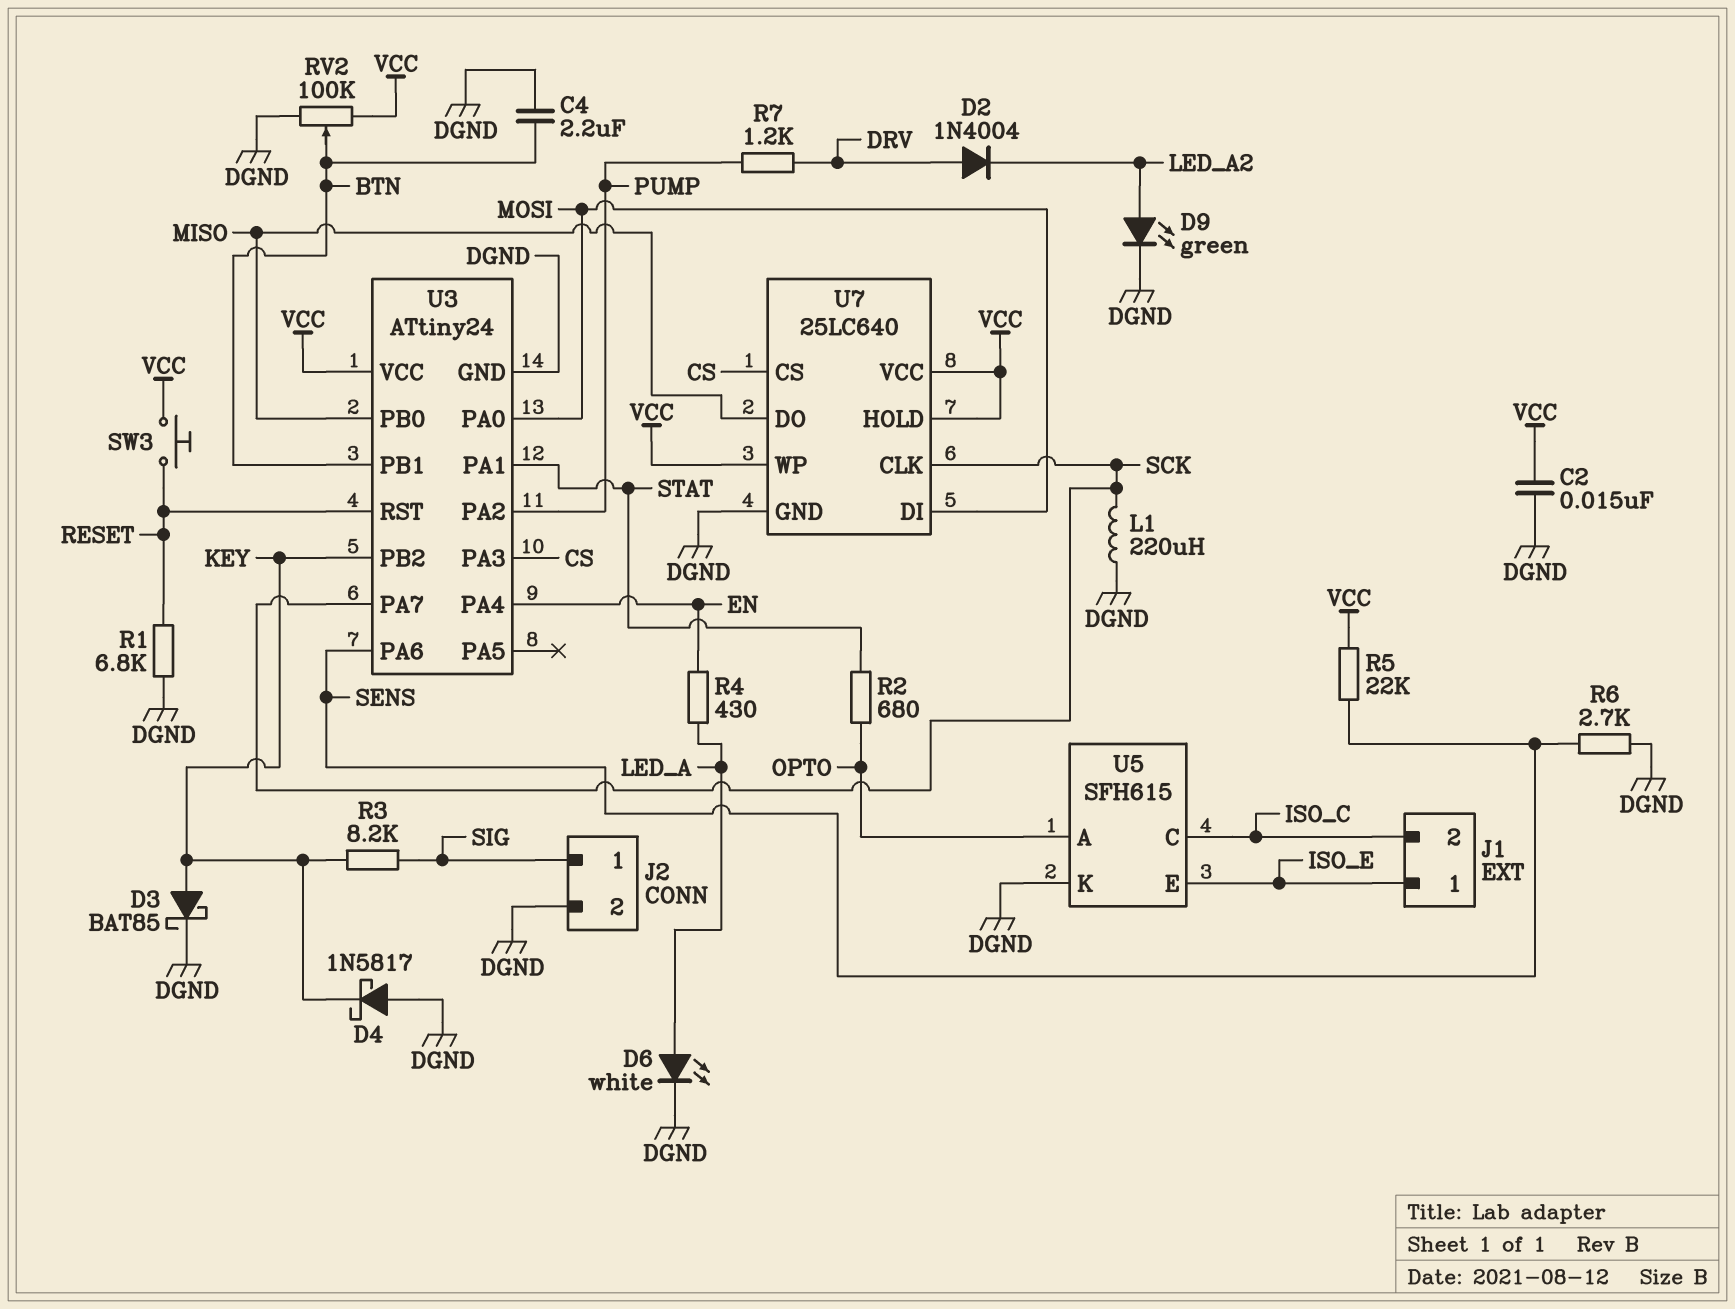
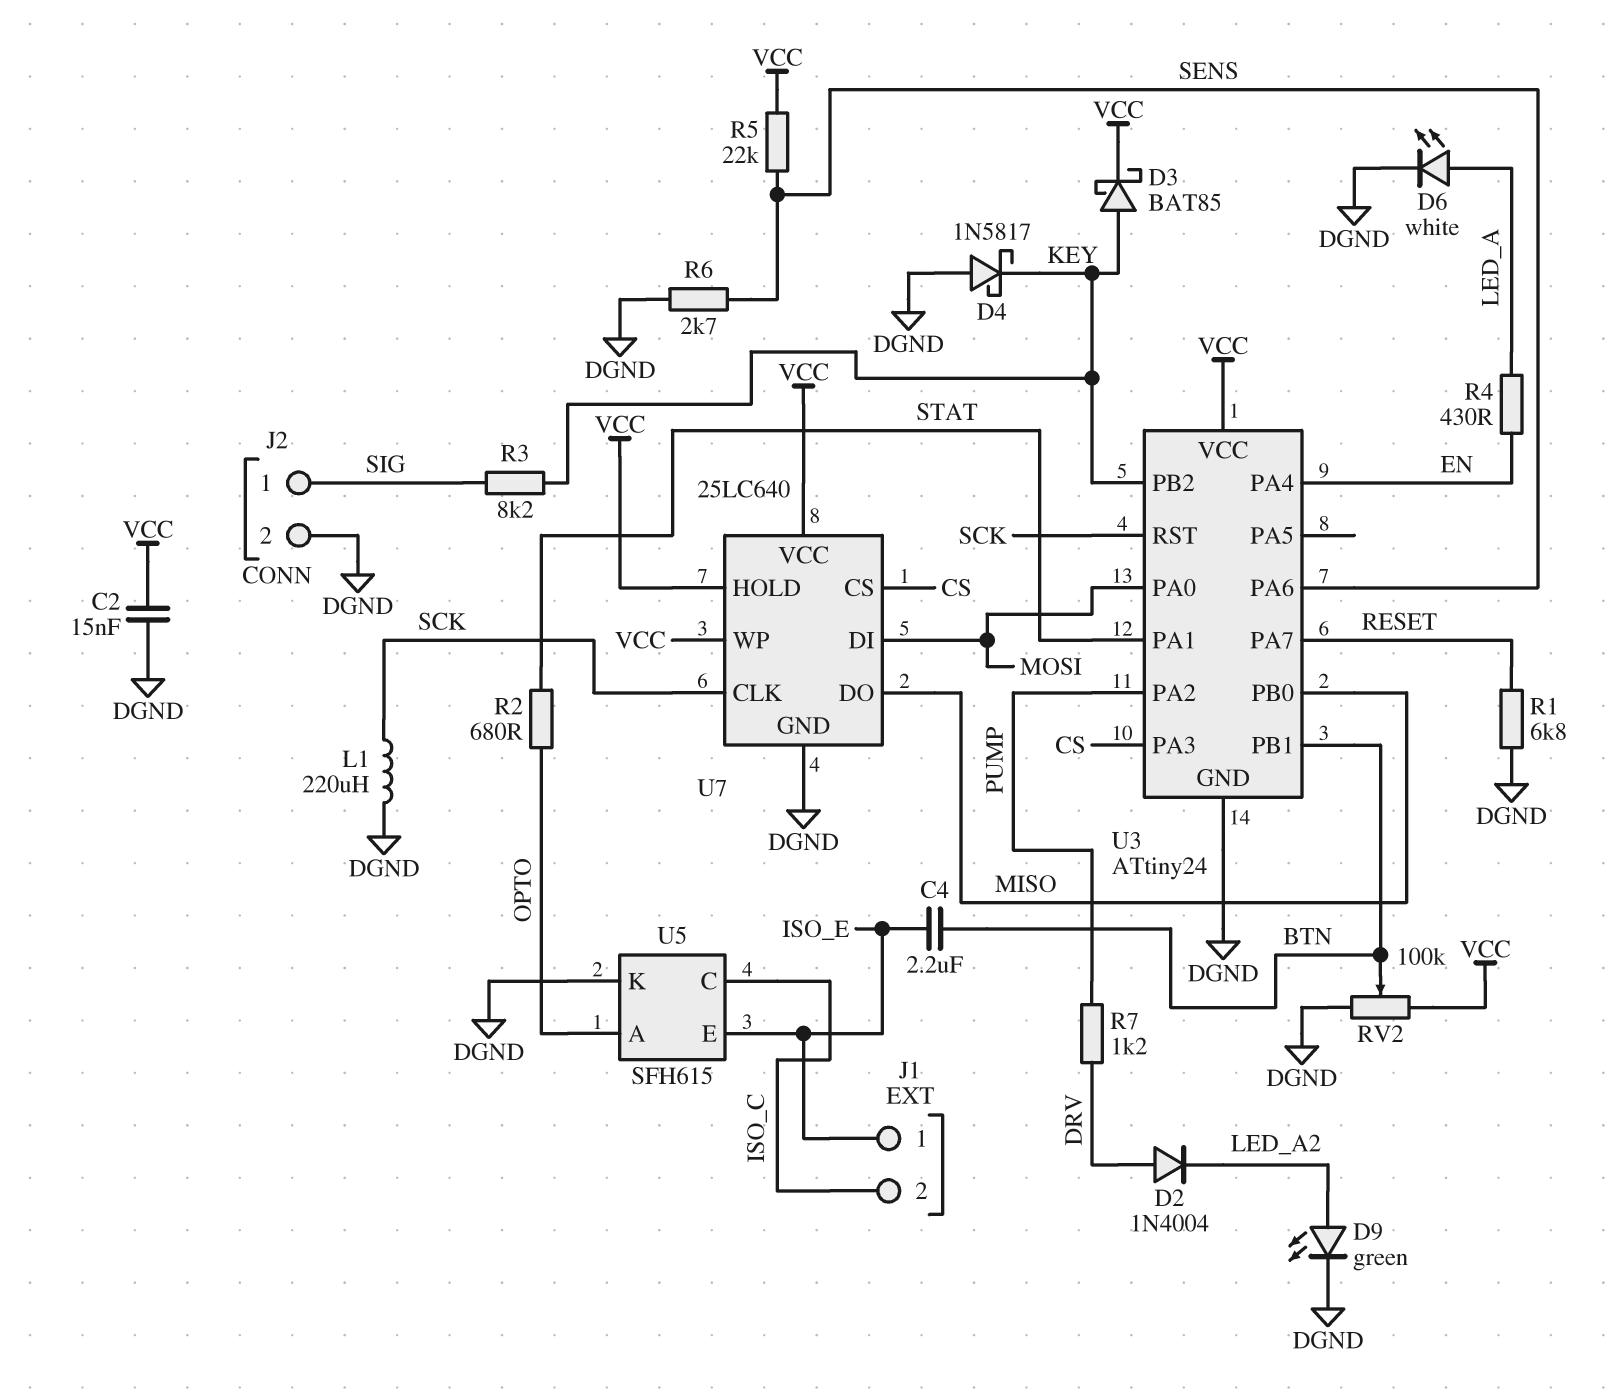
C4: 2.2uF (BTN, DGND) -> 2.2uF (BTN, ISO_E)
D3: schottky BAT85 (A KEY, K DGND) -> schottky BAT85 (A KEY, K VCC)
SW3: button (RESET, VCC) -> none
U3 pin PA7: SCK -> RESET
U3 pin RST: RESET -> SCK

